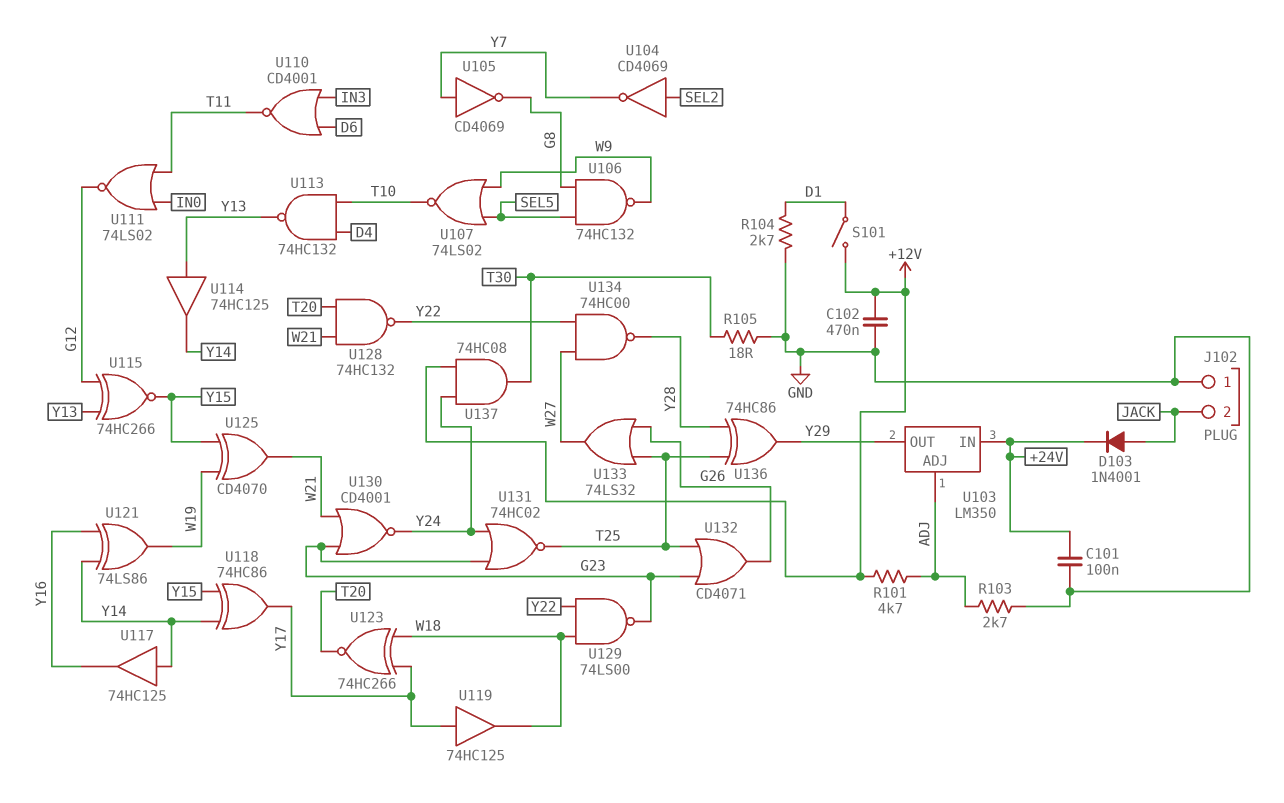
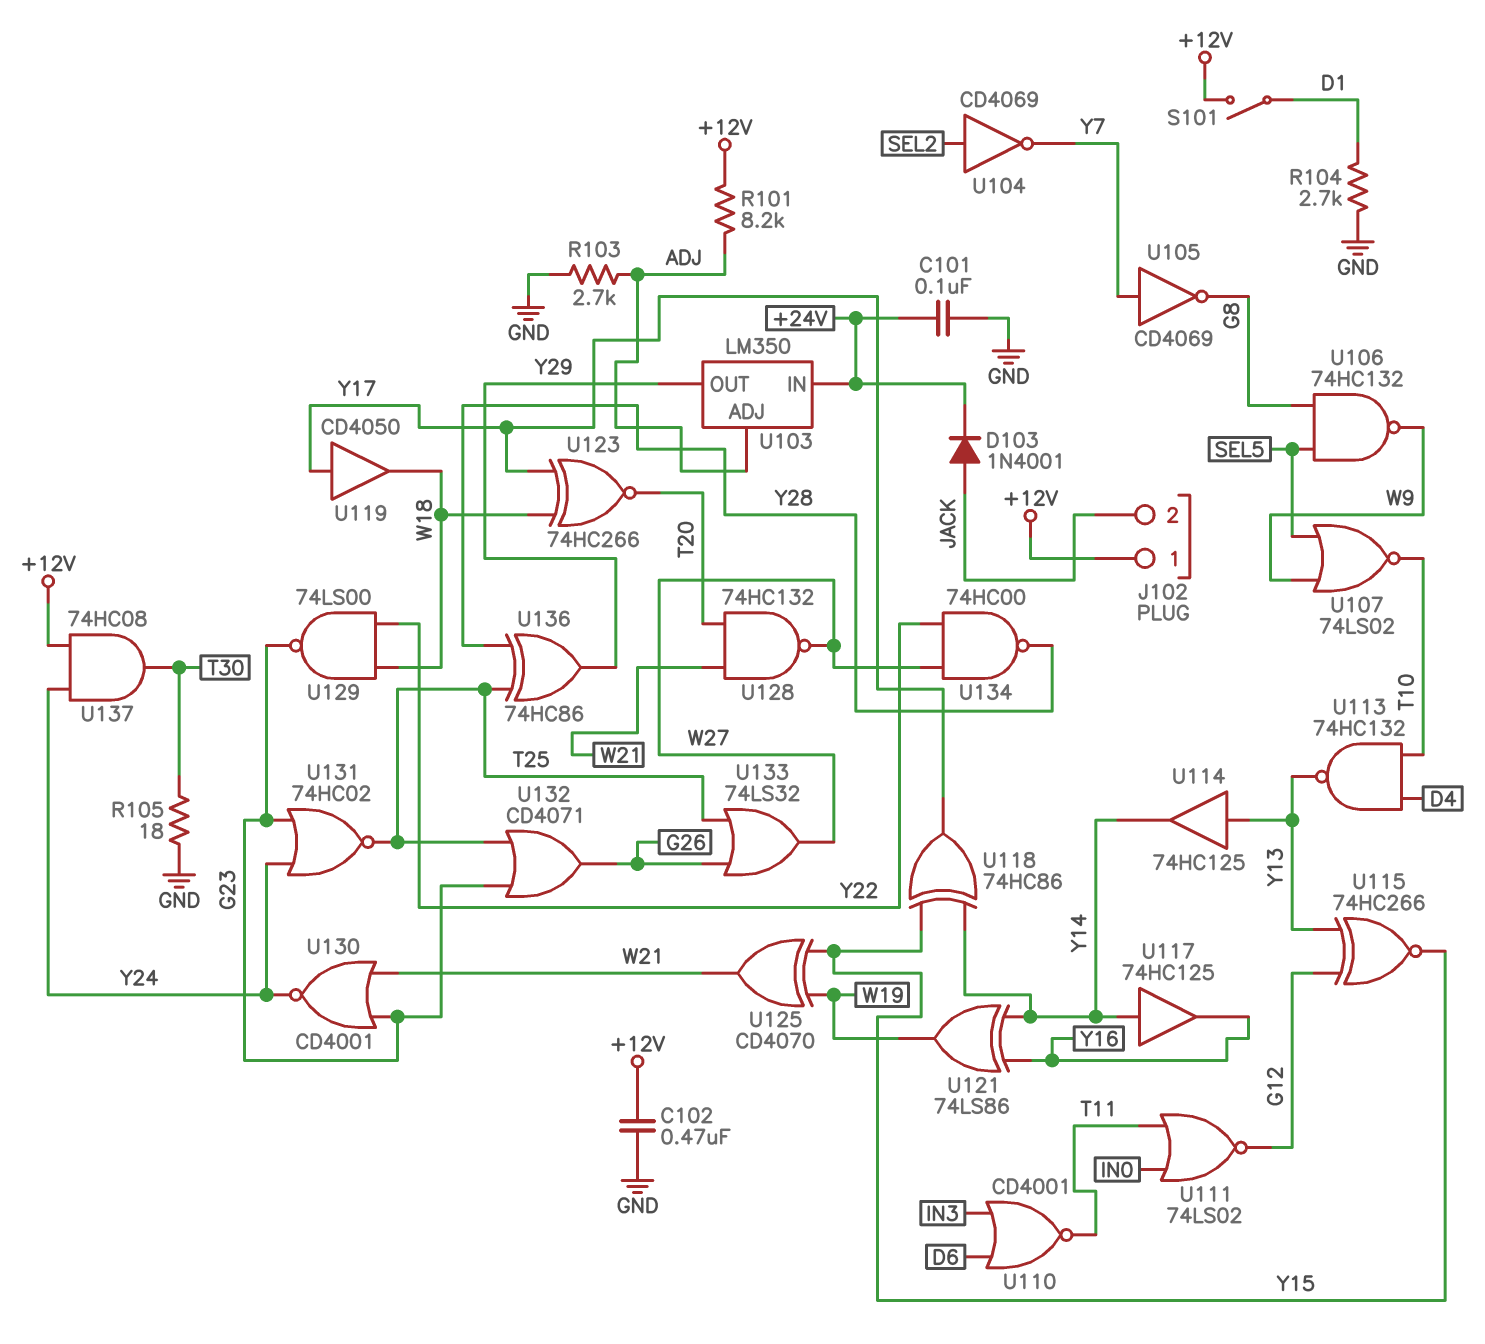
J102 pin 1: GND -> +12V
R101: 4.7k (+12V, ADJ) -> 8.2k (+12V, ADJ)
U119: buffer 74HC125 (in Y17, out W18) -> buffer CD4050 (in Y17, out W18)
U128: NAND 74HC132 (in T20, in W21, out Y22) -> NAND 74HC132 (in T20, in W21, out W27)

